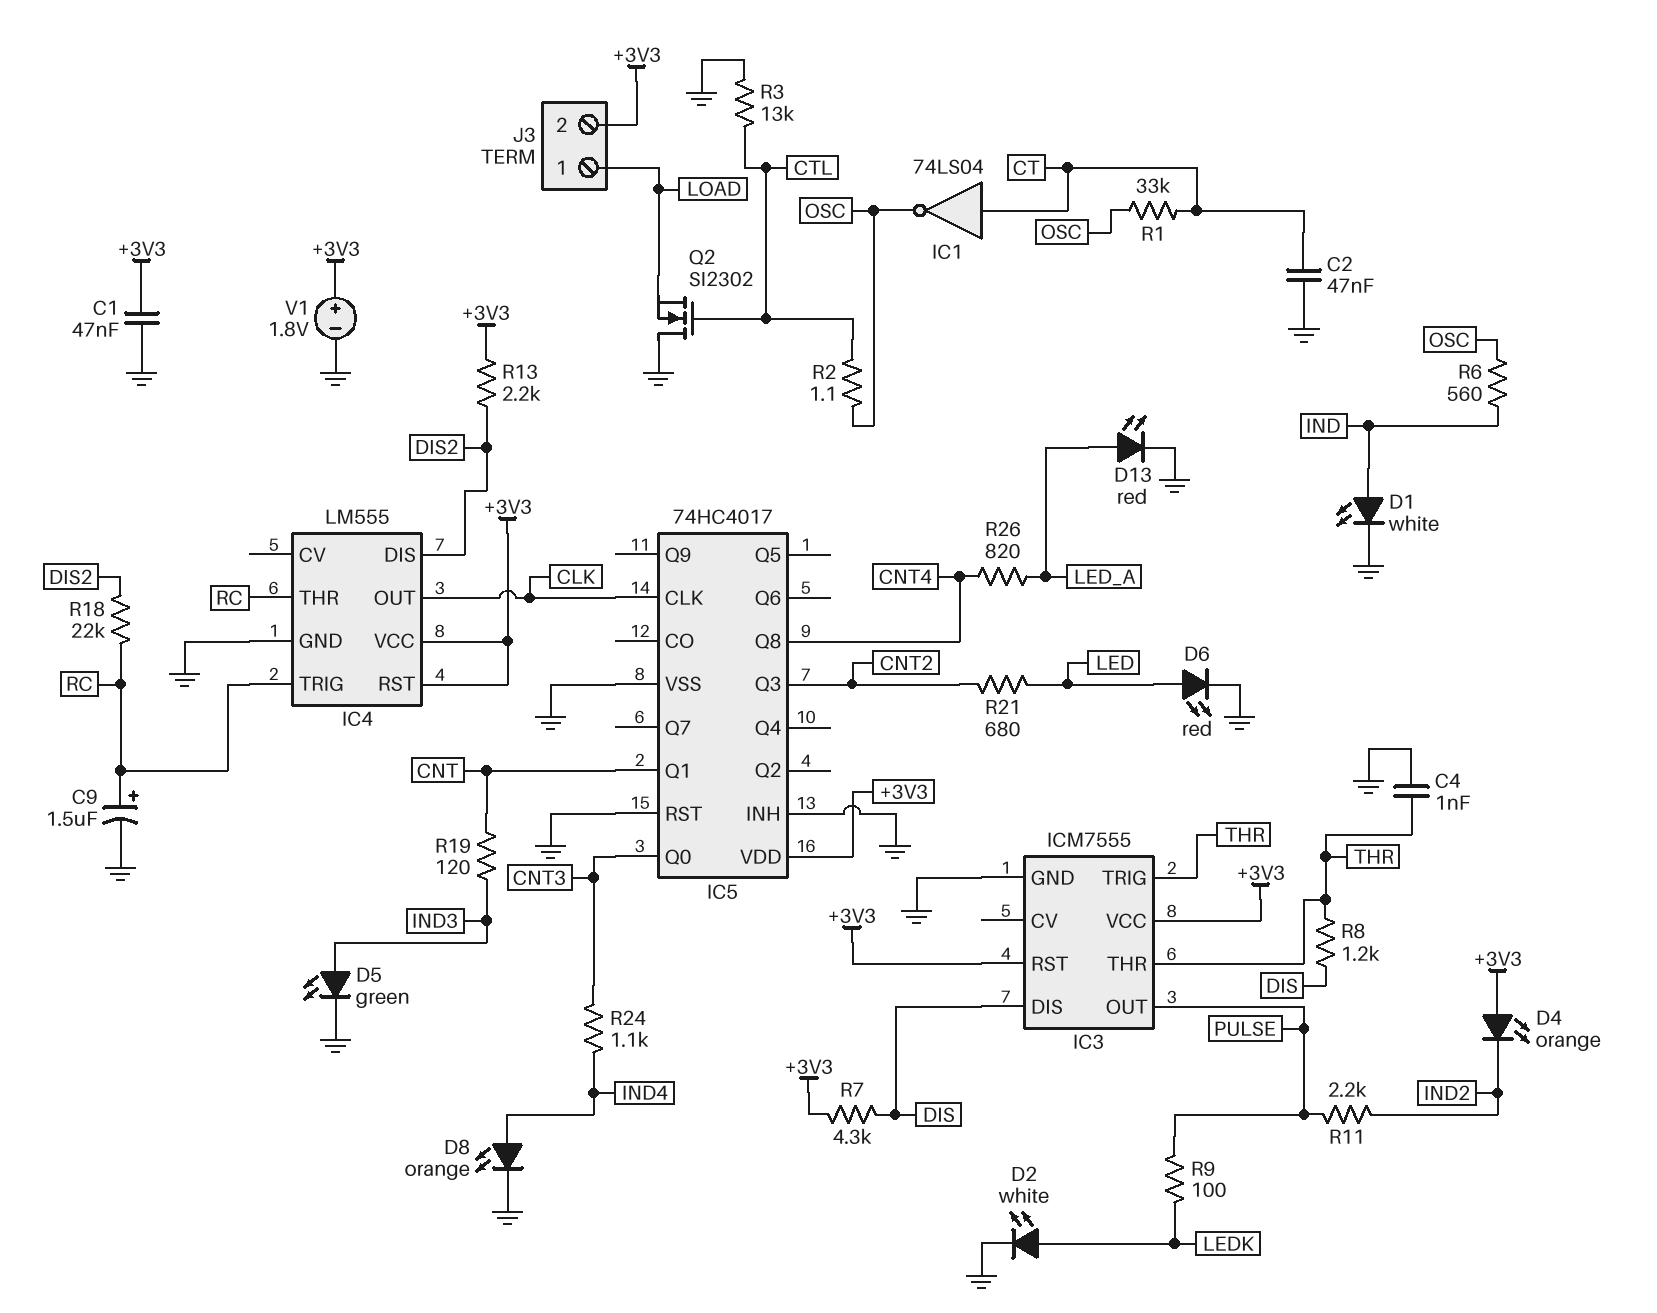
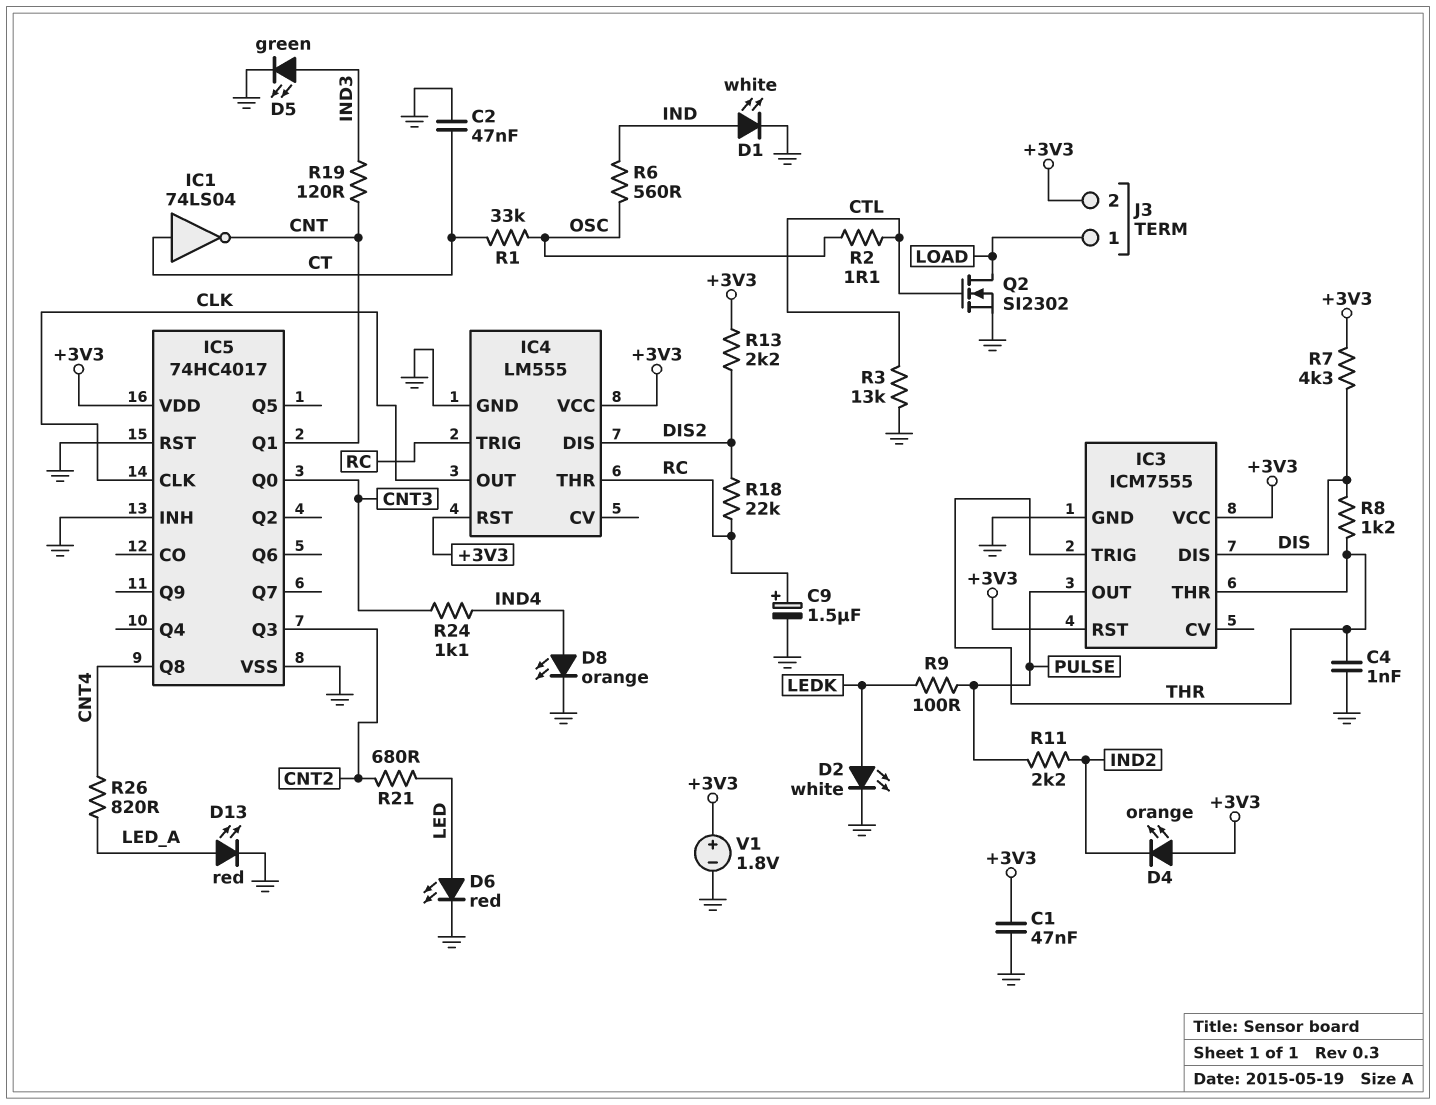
IC1: NOT 74LS04 (in CT, out OSC) -> NOT 74LS04 (in CT, out CNT)
Q2: NMOS SI2302 (G CTL, D GND, S LOAD) -> NMOS SI2302 (G CTL, D LOAD, S GND)

